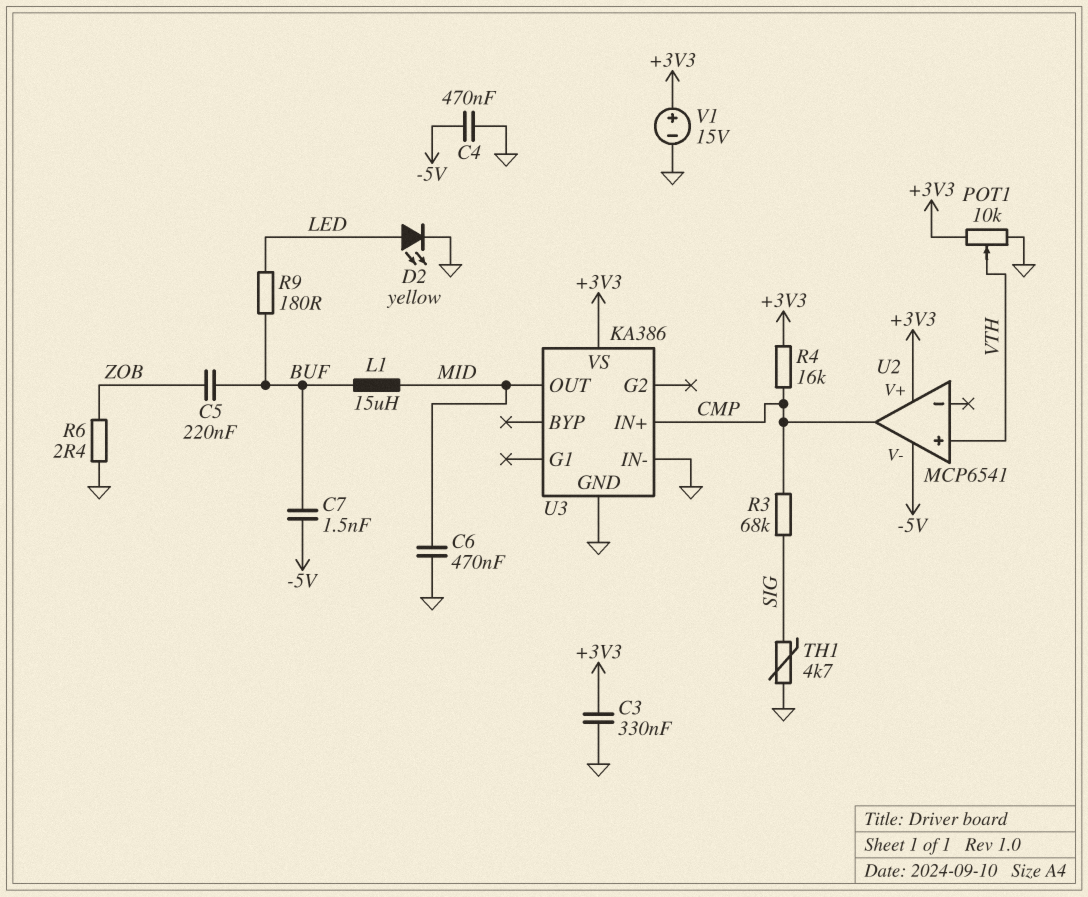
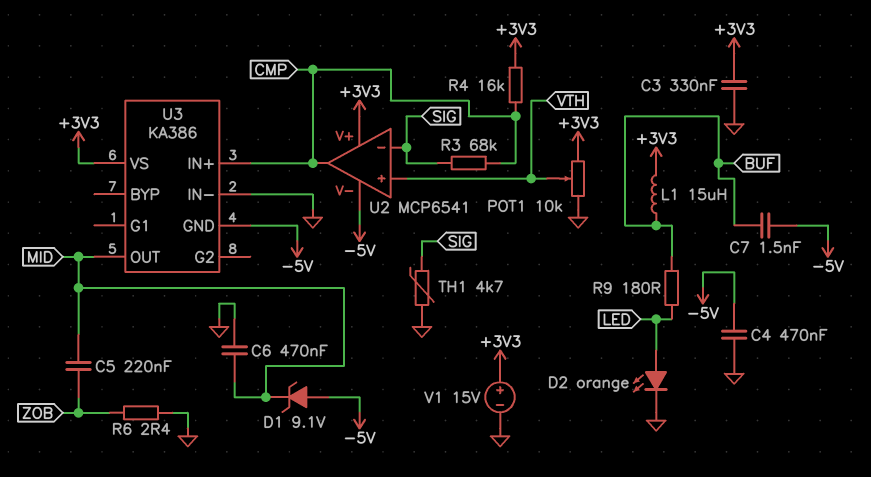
C5: 220nF (BUF, ZOB) -> 220nF (MID, ZOB)
D1: none -> zener 9.1V (A -5V, K MID)
D2: LED yellow (A LED, K GND) -> LED orange (A LED, K GND)
L1: 15uH (BUF, MID) -> 15uH (+3V3, BUF)
U2 pin in-: none -> SIG
U3 pin GND: GND -> -5V

